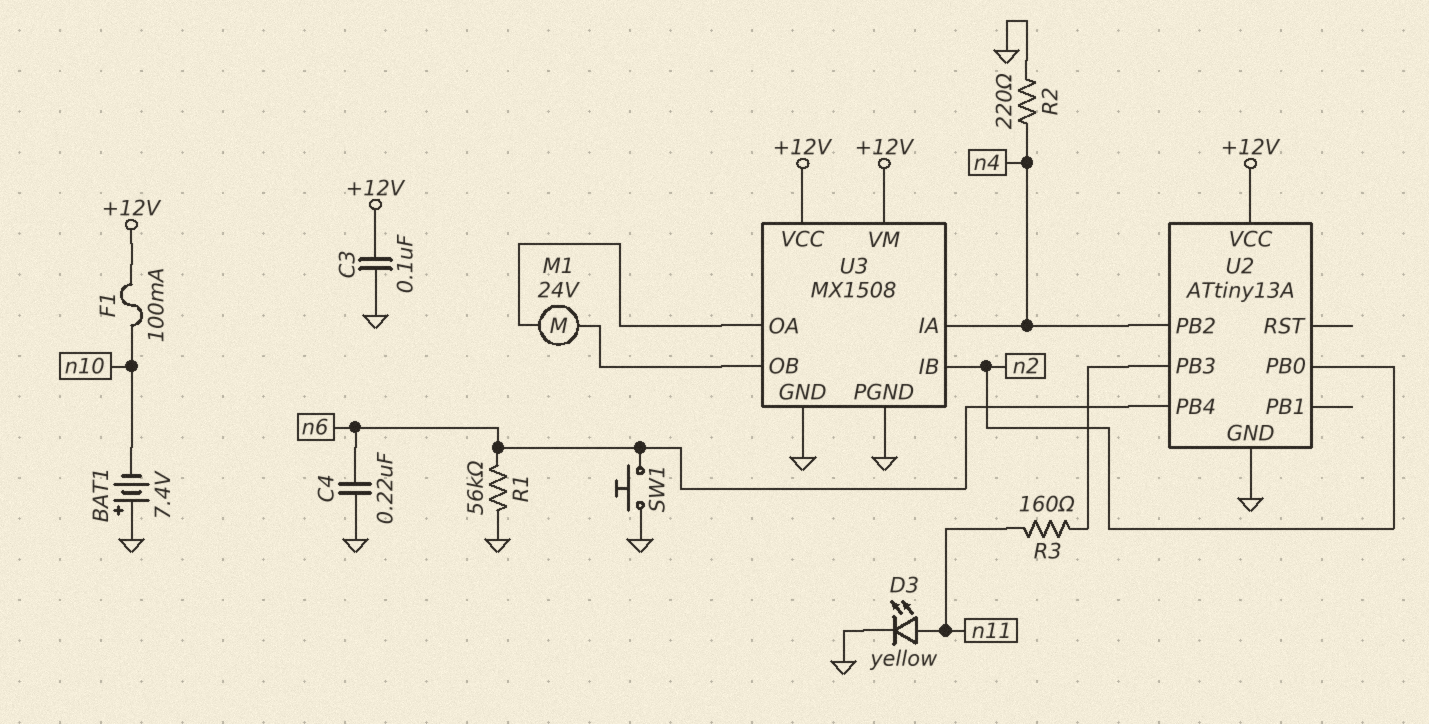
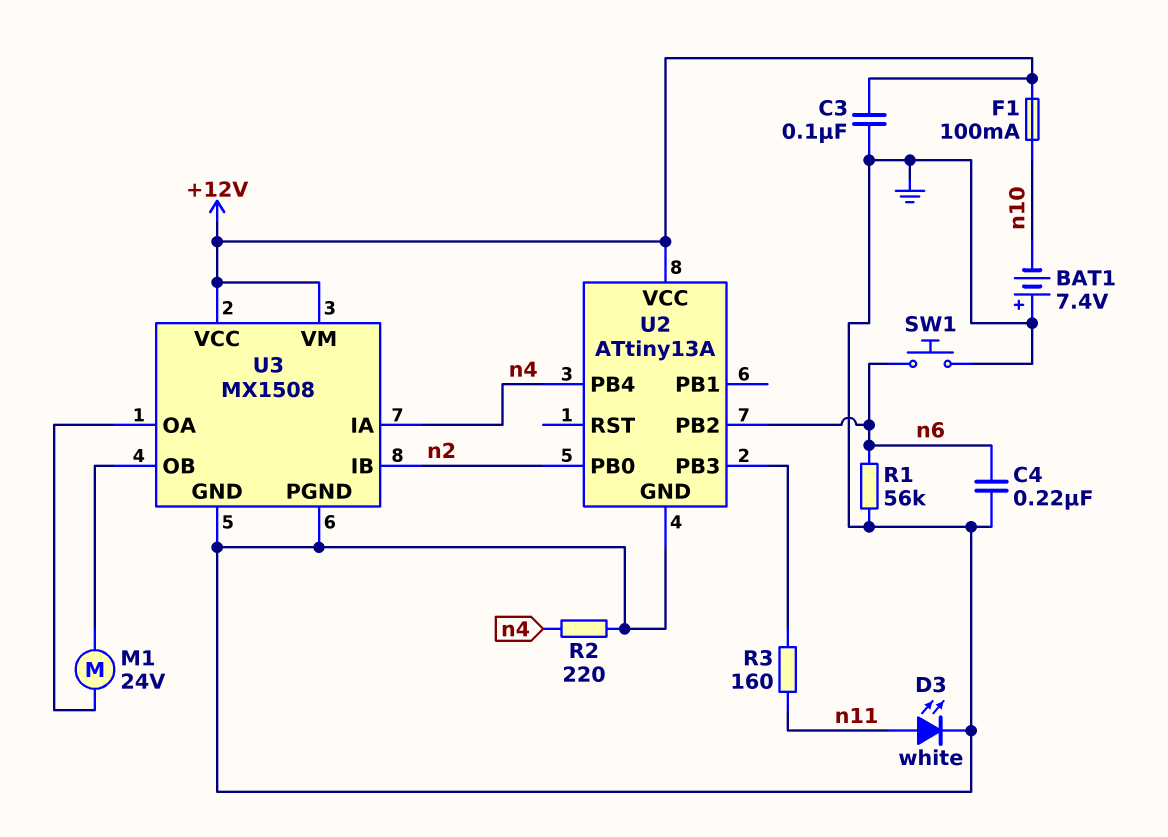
D3: LED yellow (A n11, K GND) -> LED white (A n11, K GND)
U2 pin PB2: n4 -> n6
U2 pin PB4: n6 -> n4

